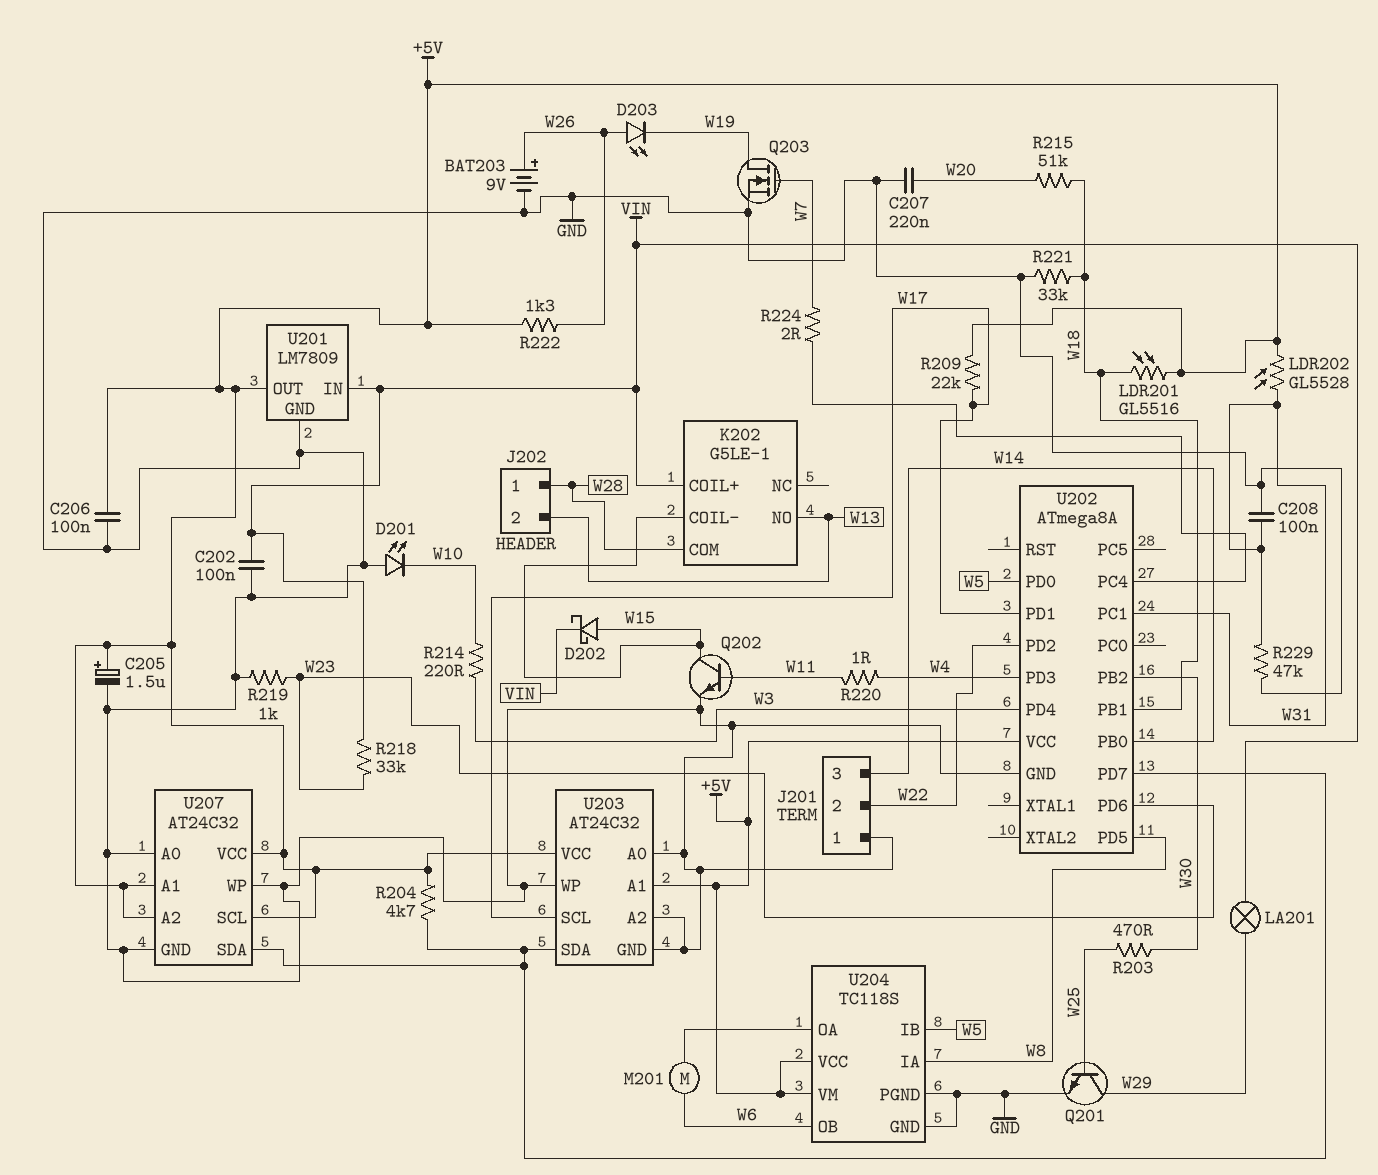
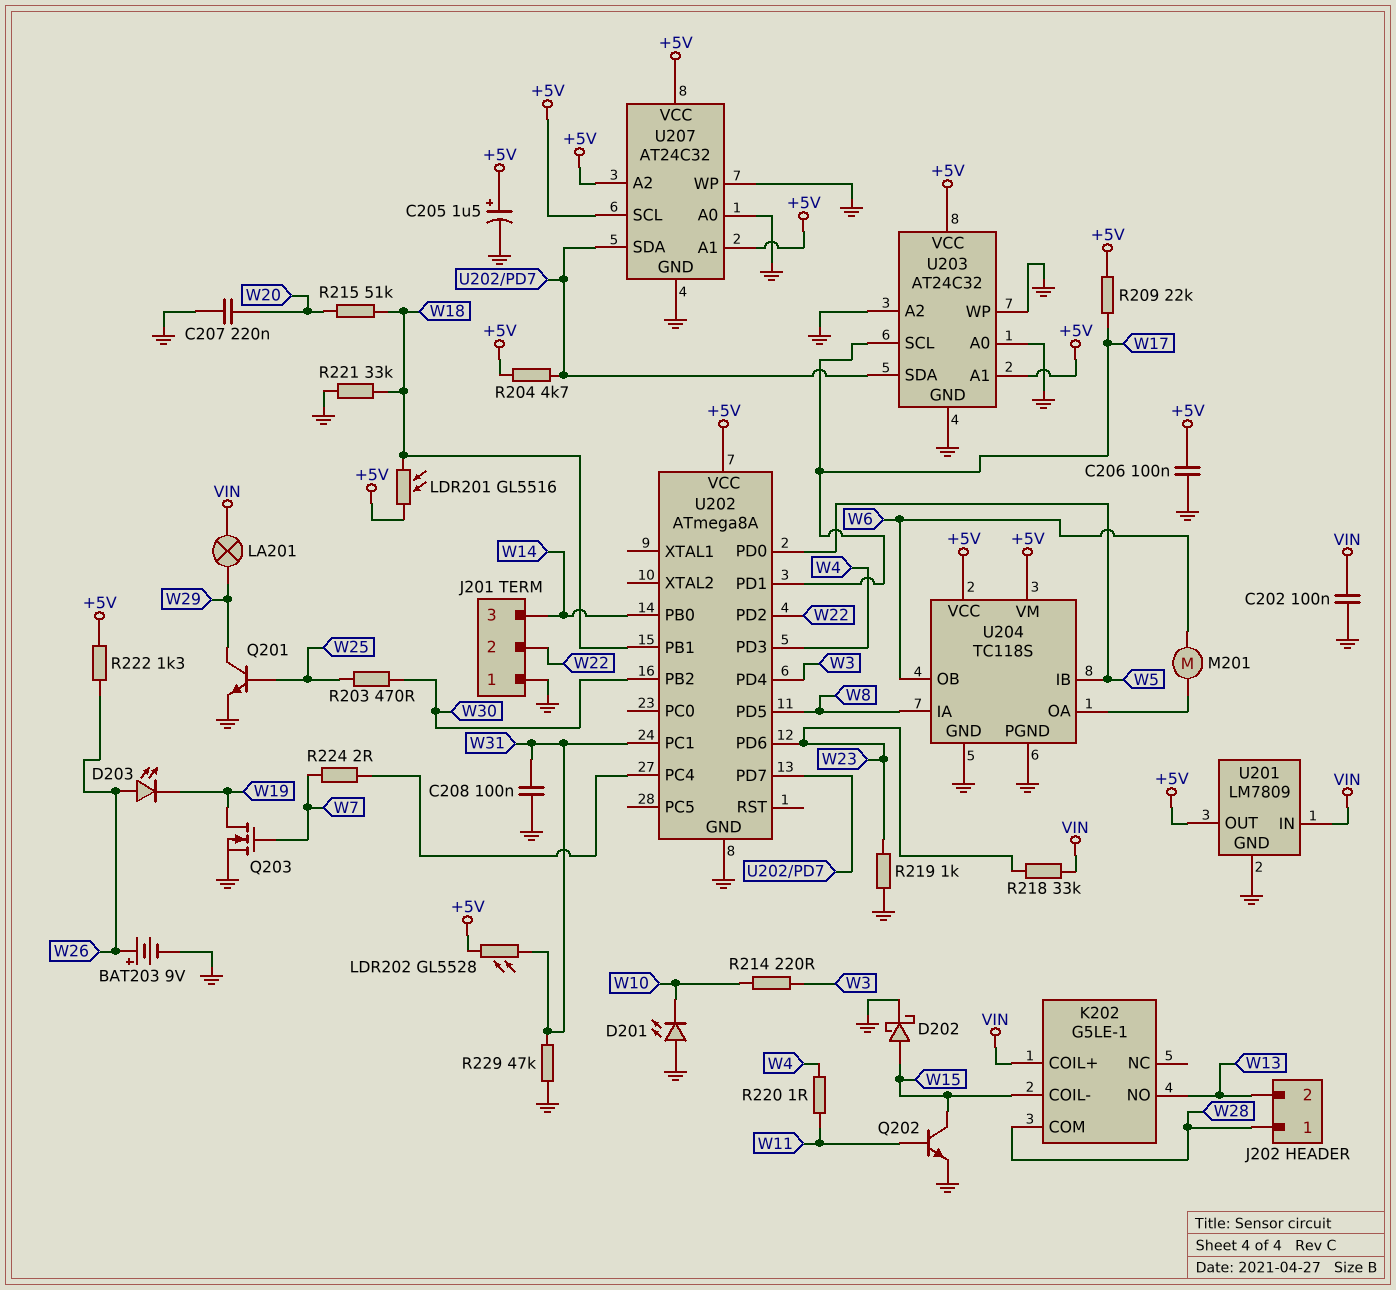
D202: schottky (A W15, K VIN) -> schottky (A W15, K GND)

